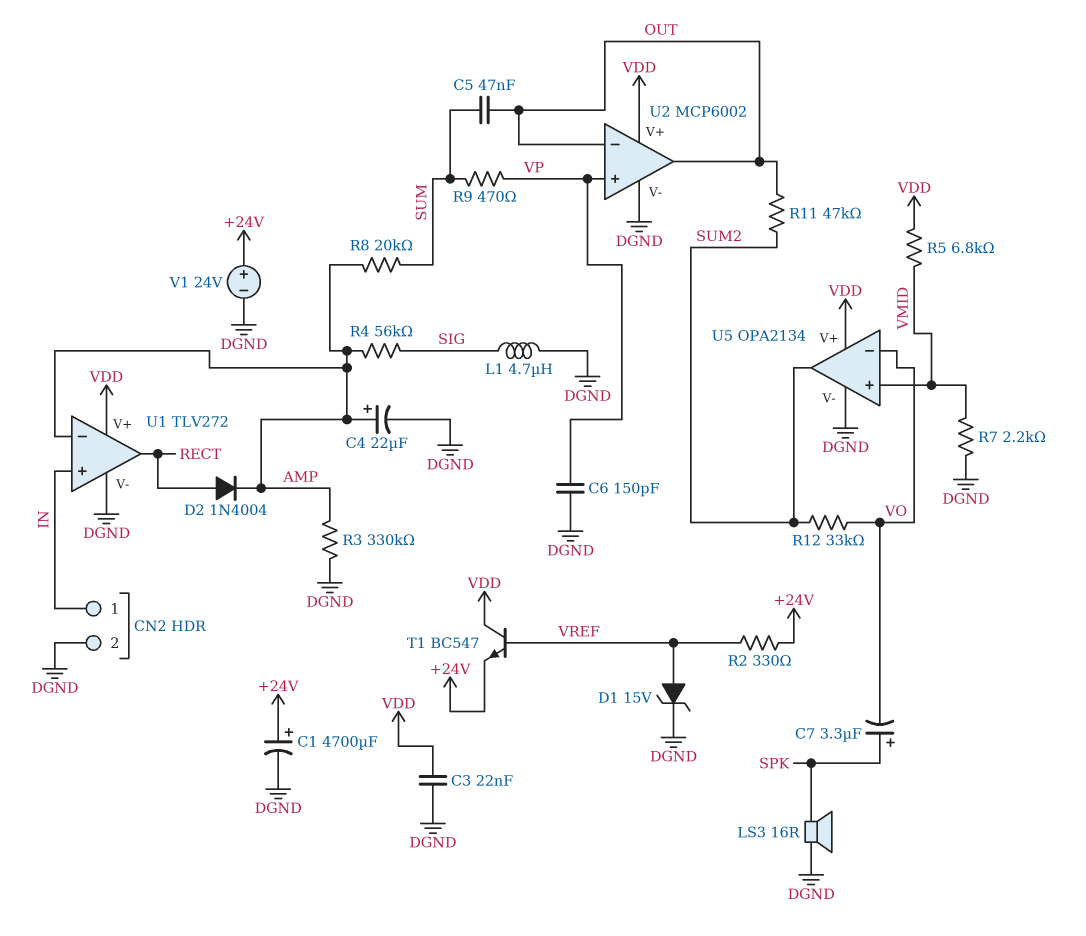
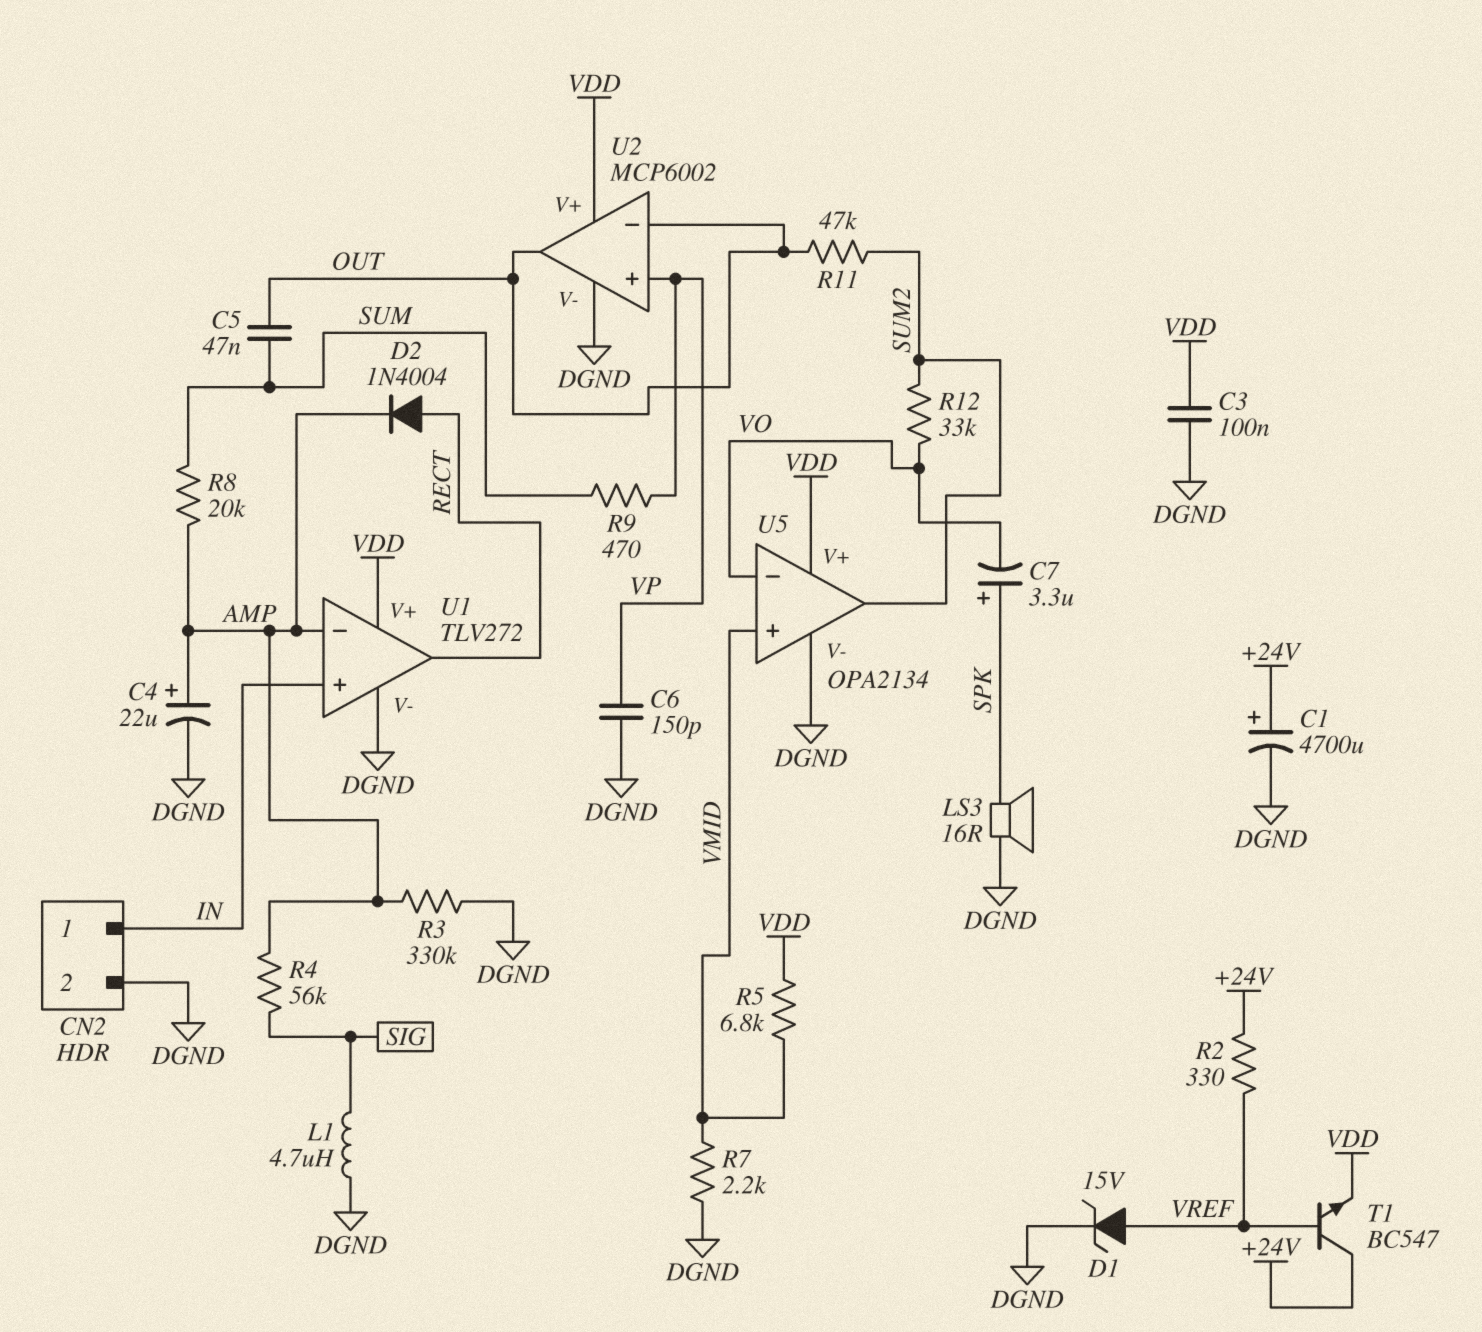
C3: 22nF (DGND, VDD) -> 100nF (DGND, VDD)
T1: NPN BC547 (B VREF, C VDD, E +24V) -> NPN BC547 (B VREF, C +24V, E VDD)
V1: 24V (plus +24V, minus DGND) -> none

